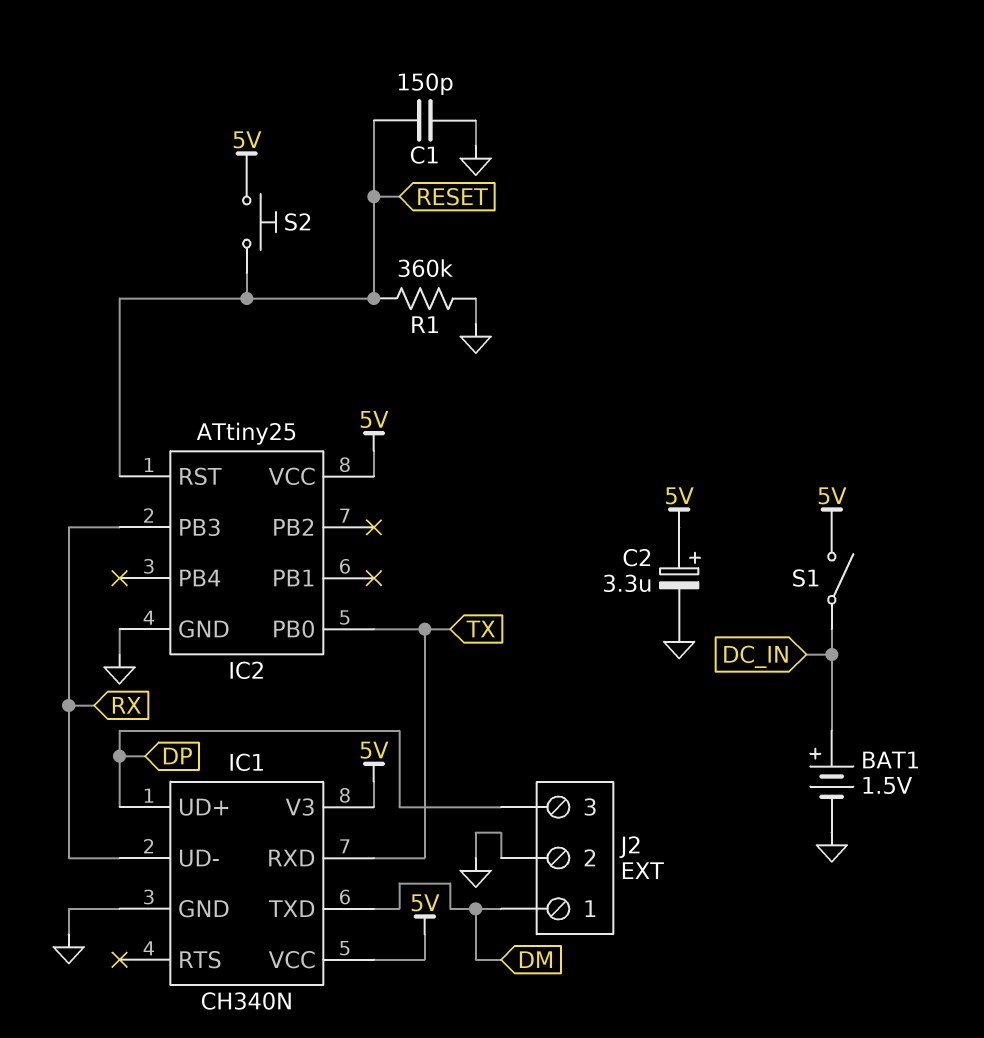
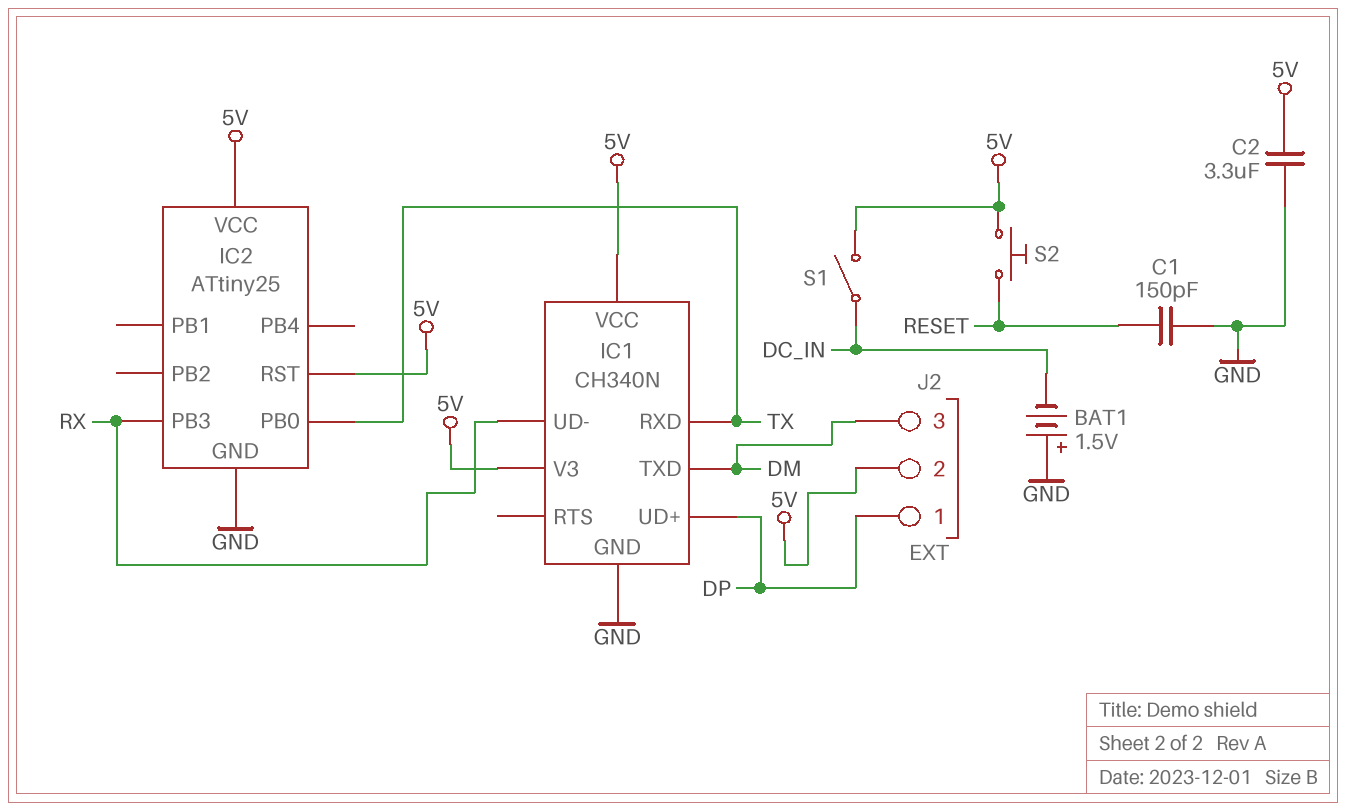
BAT1: 1.5V (plus DC_IN, minus GND) -> 1.5V (plus GND, minus DC_IN)
C2: 3.3uF (plus 5V, minus GND) -> 3.3uF (5V, GND)
IC2 pin RST: RESET -> 5V
J2 pin 1: DM -> DP
J2 pin 2: GND -> 5V
J2 pin 3: DP -> DM
R1: 360k (GND, RESET) -> none

